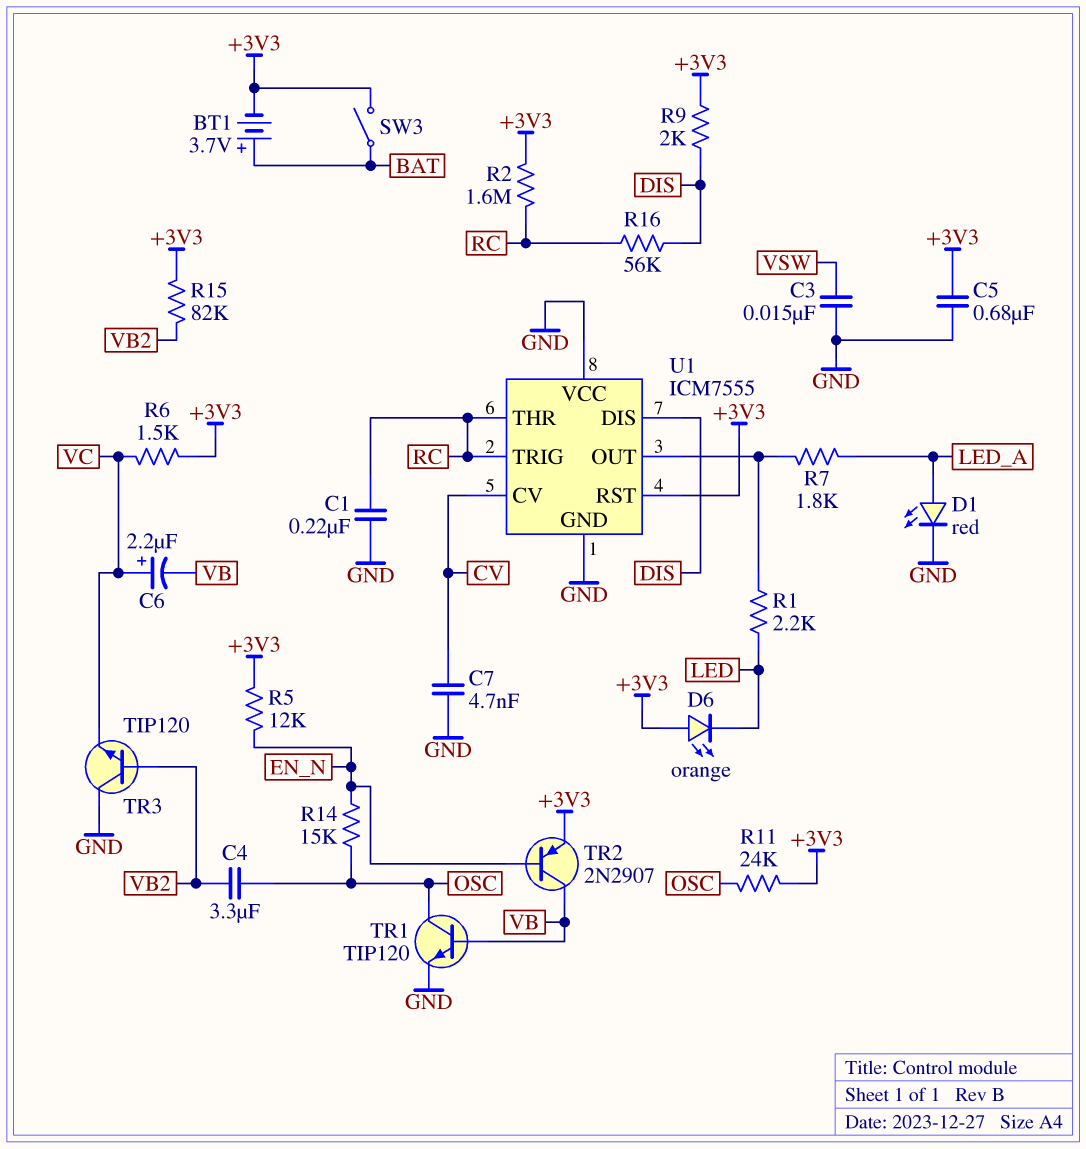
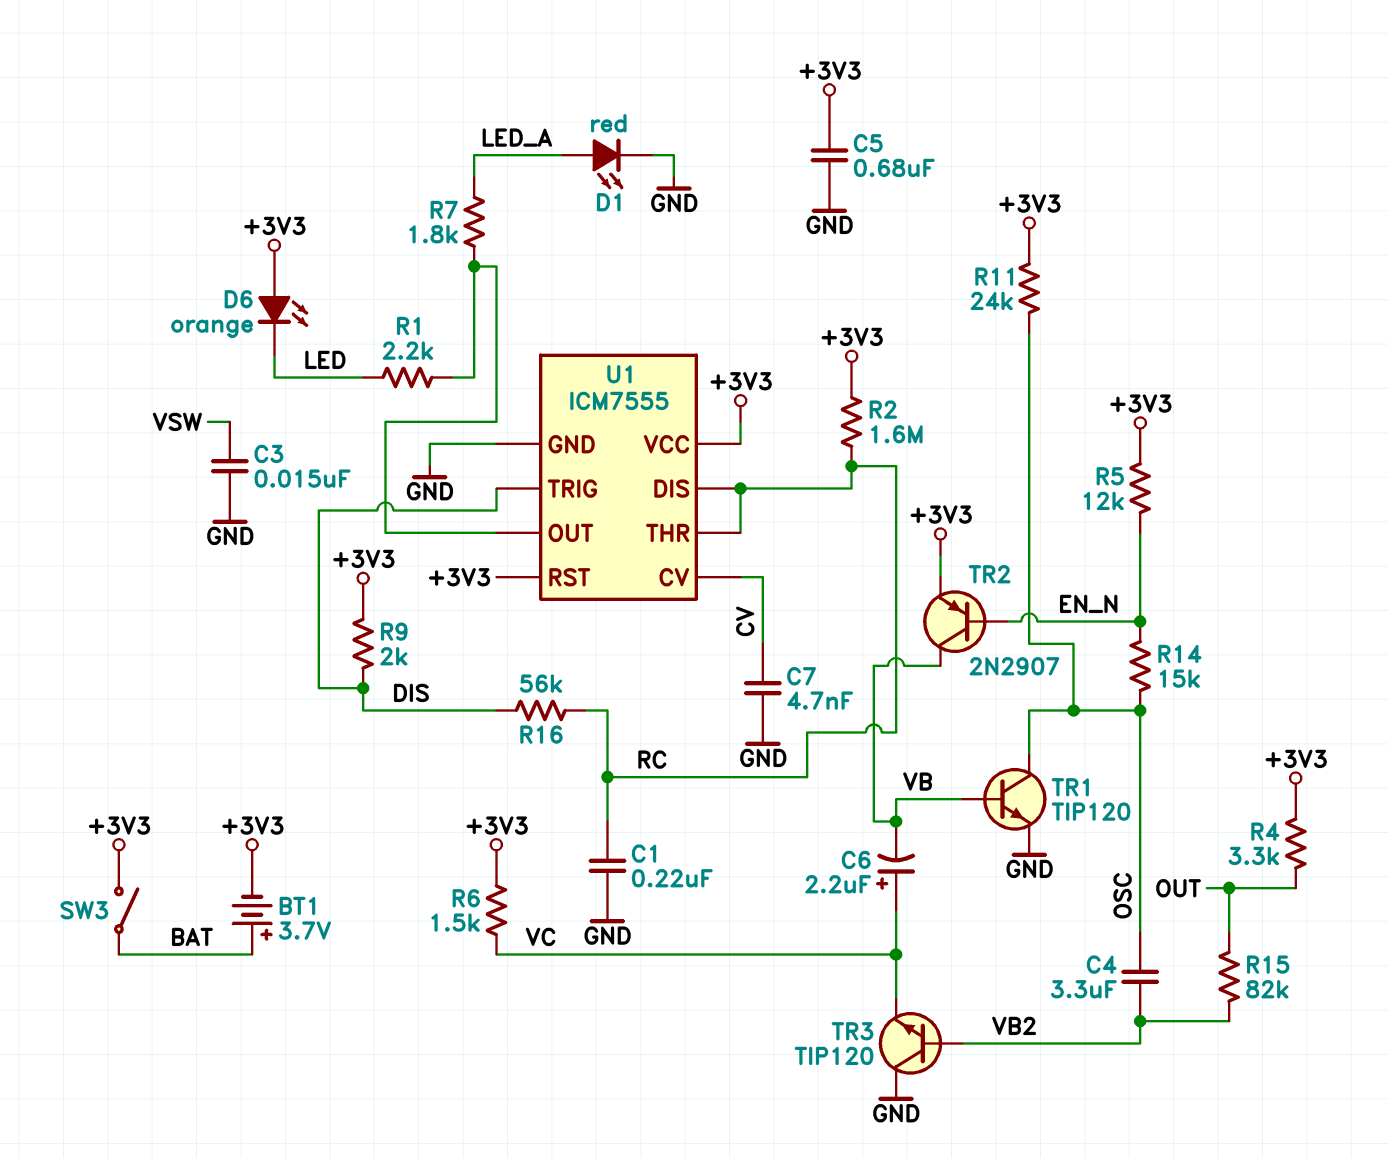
R4: none -> 3.3k (+3V3, OUT)
R15: 82k (+3V3, VB2) -> 82k (OUT, VB2)
U1 pin DIS: DIS -> RC
U1 pin TRIG: RC -> DIS
U1 pin VCC: GND -> +3V3

